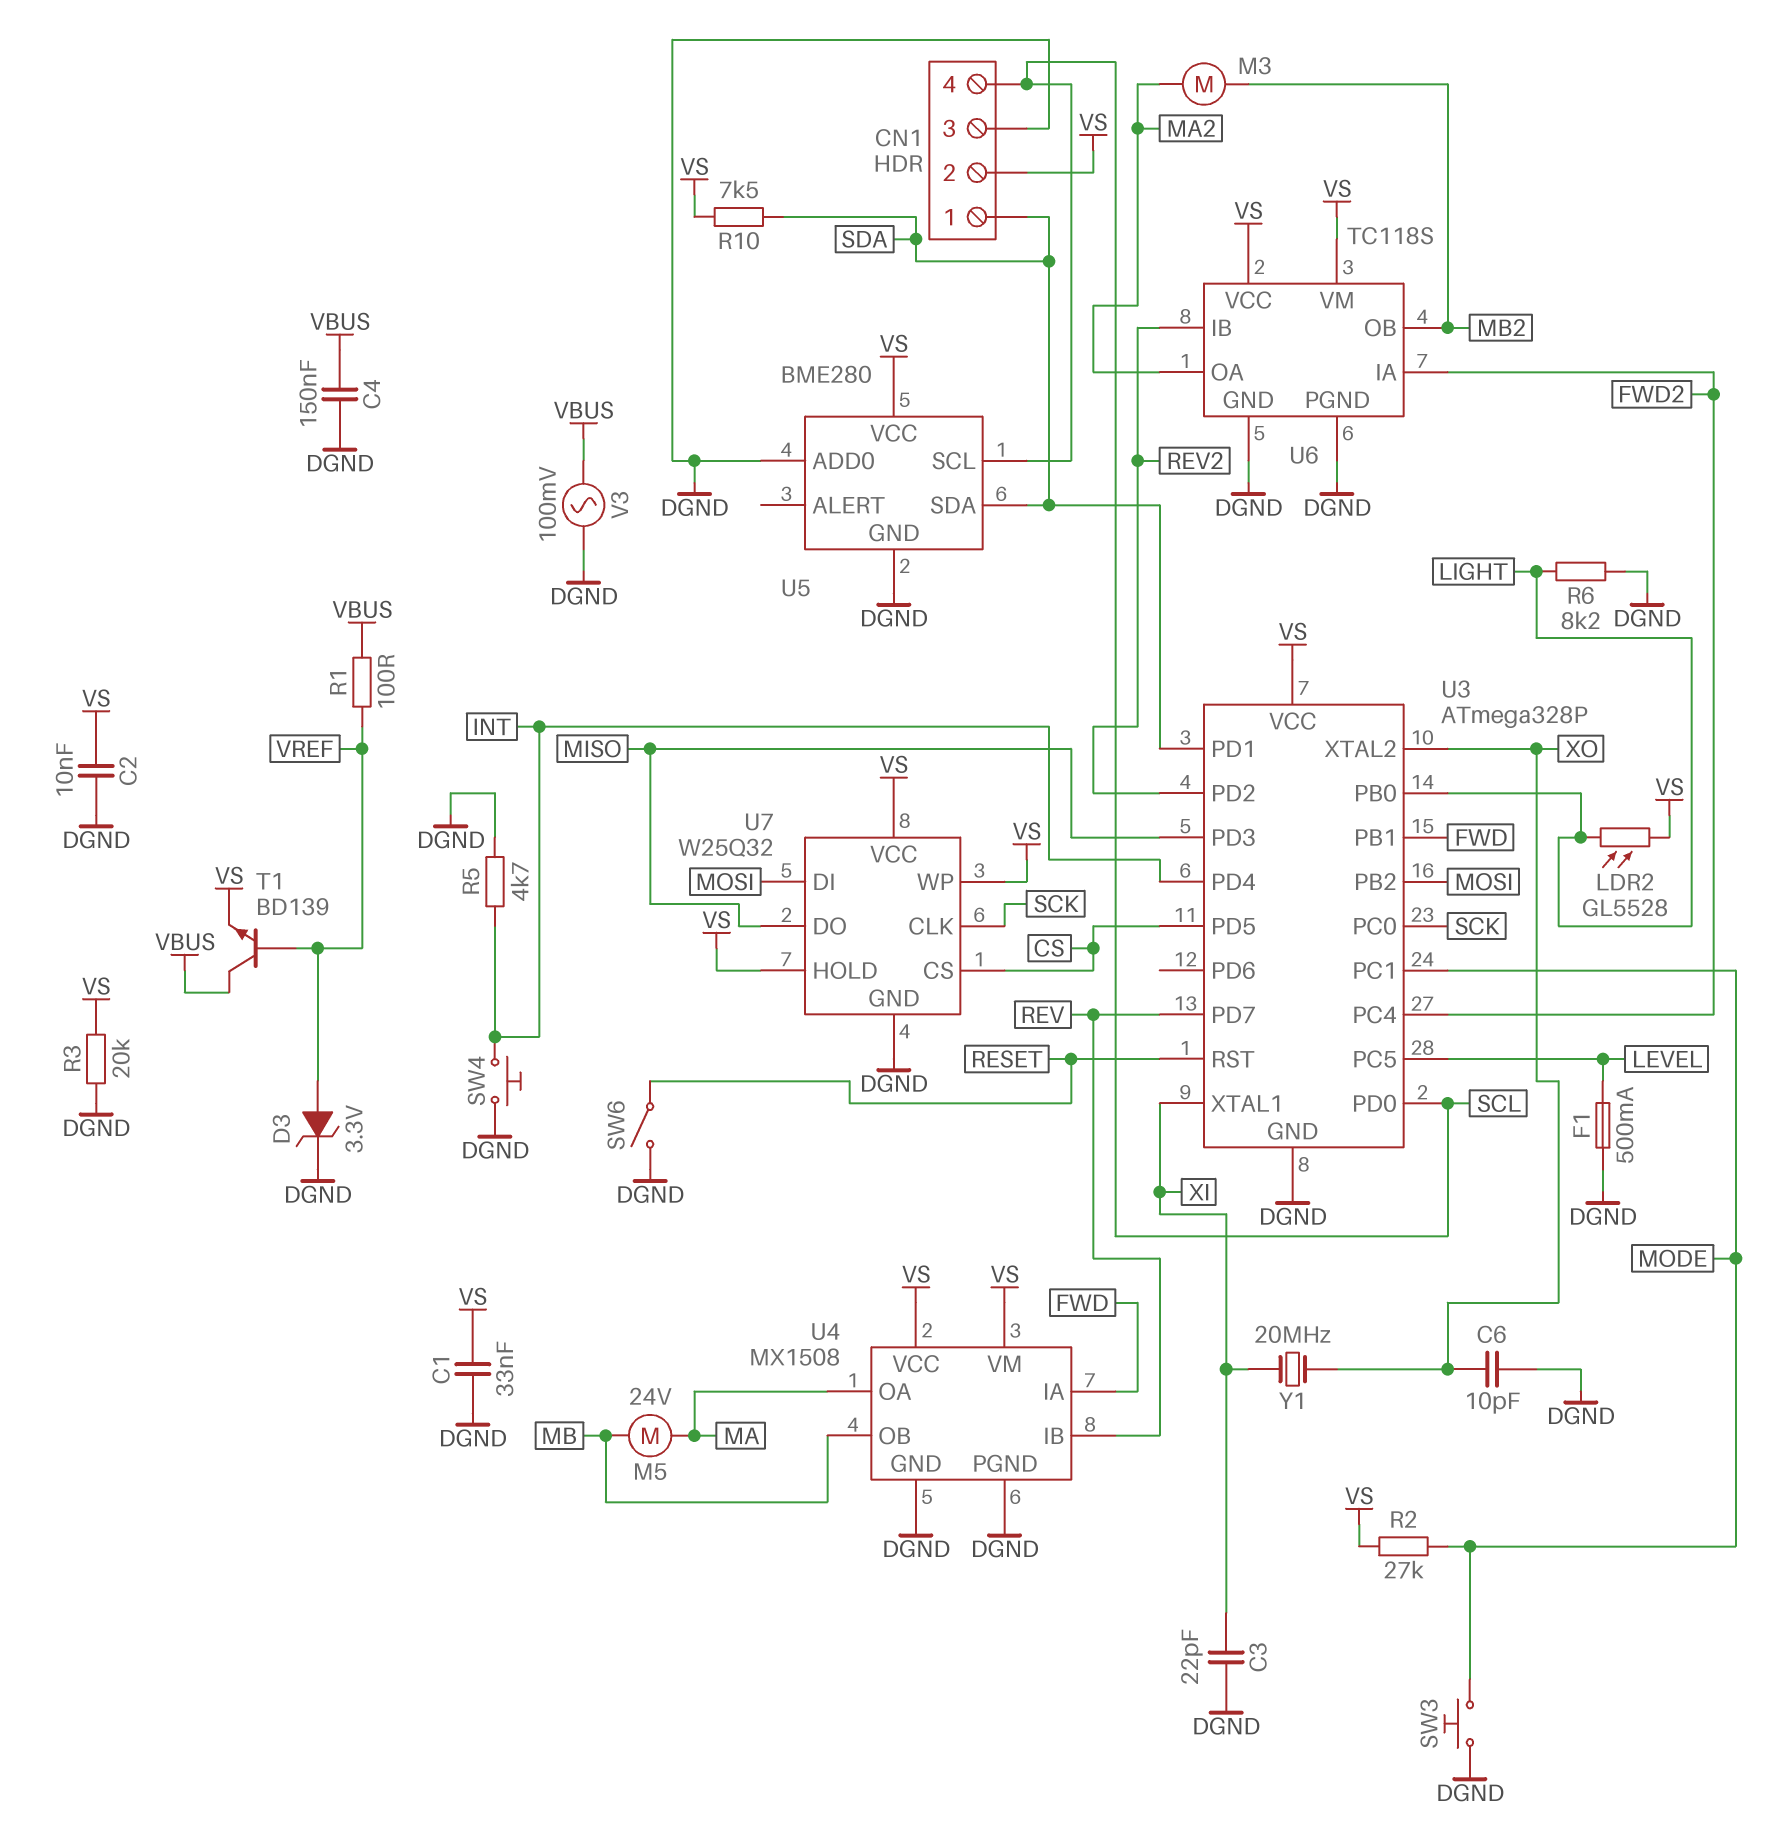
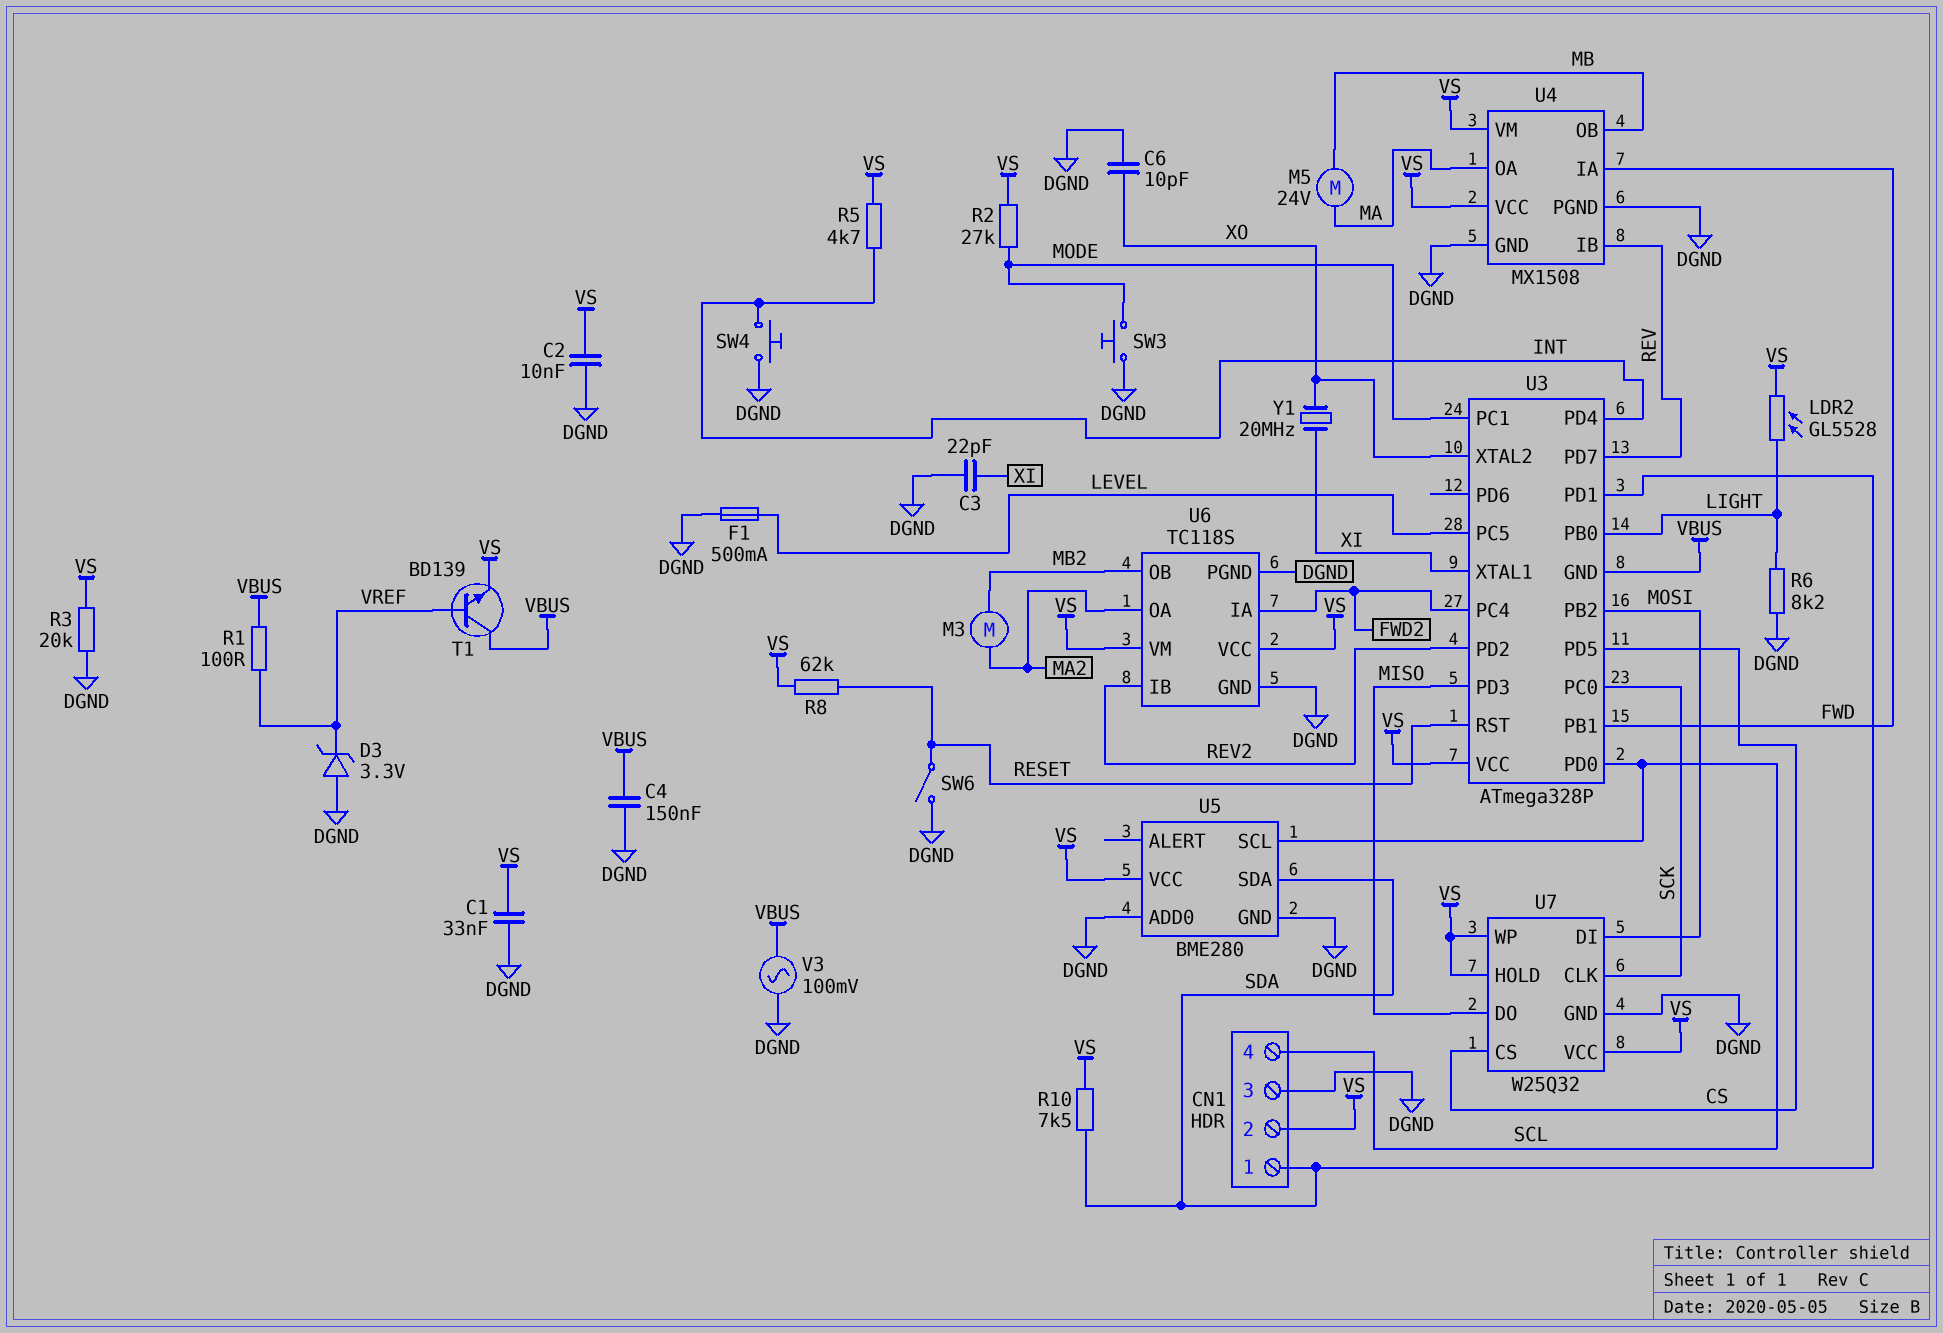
D3: zener 3.3V (A VREF, K DGND) -> zener 3.3V (A DGND, K VREF)
R5: 4.7k (DGND, INT) -> 4.7k (INT, VS)
R8: none -> 62k (RESET, VS)
U3 pin GND: DGND -> VBUS

